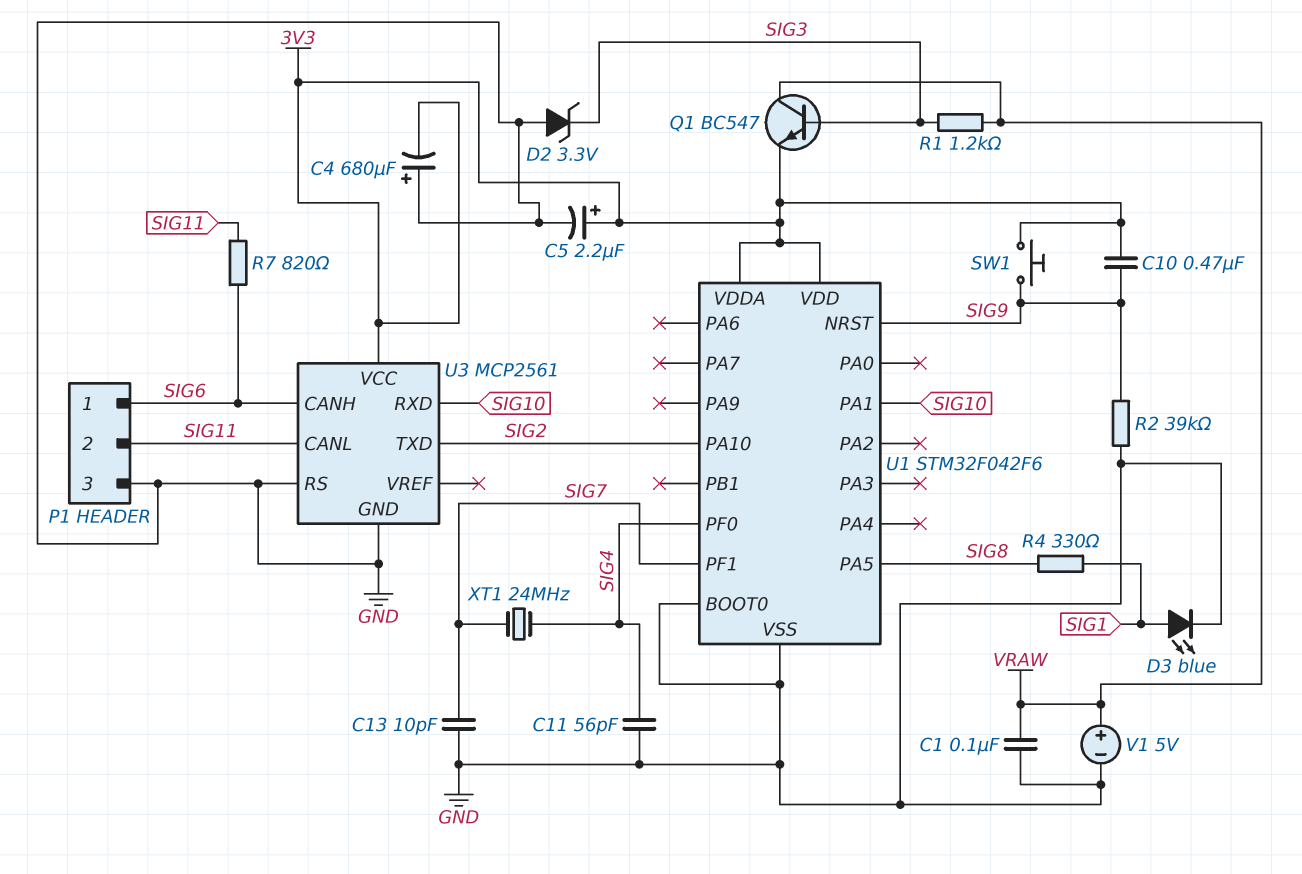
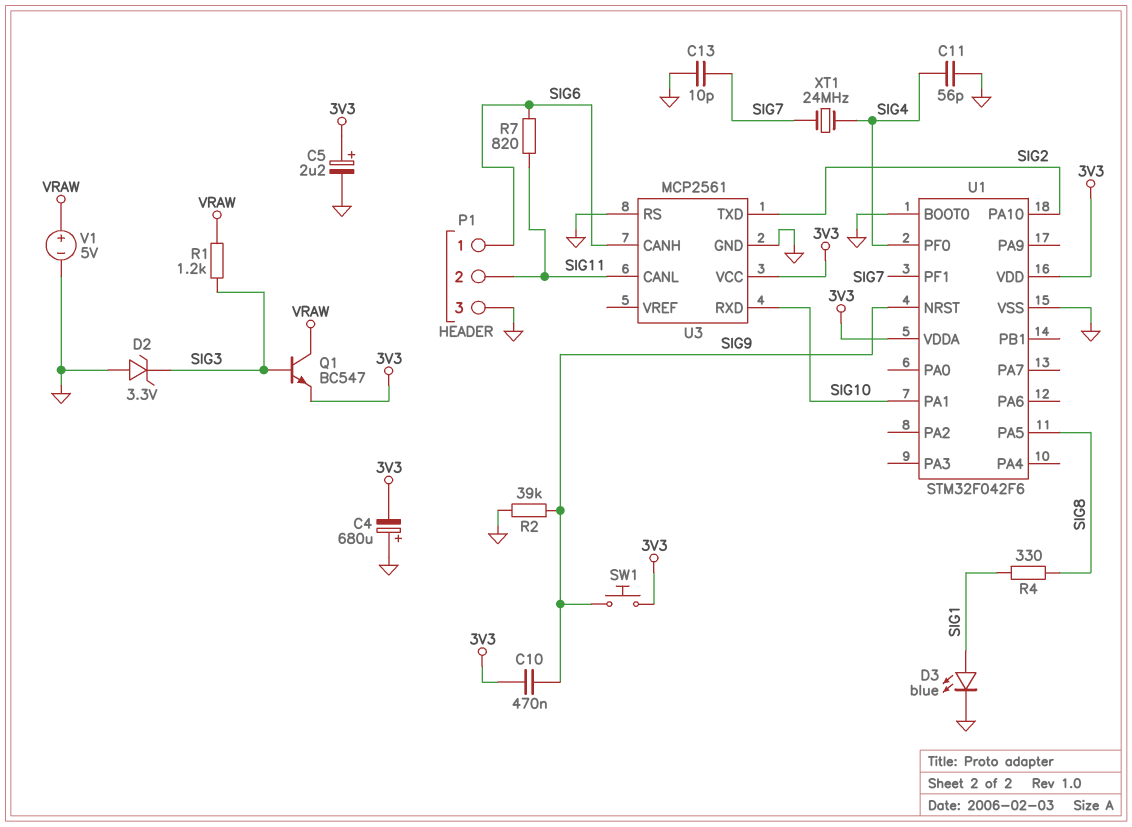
C1: 100nF (GND, VRAW) -> none

